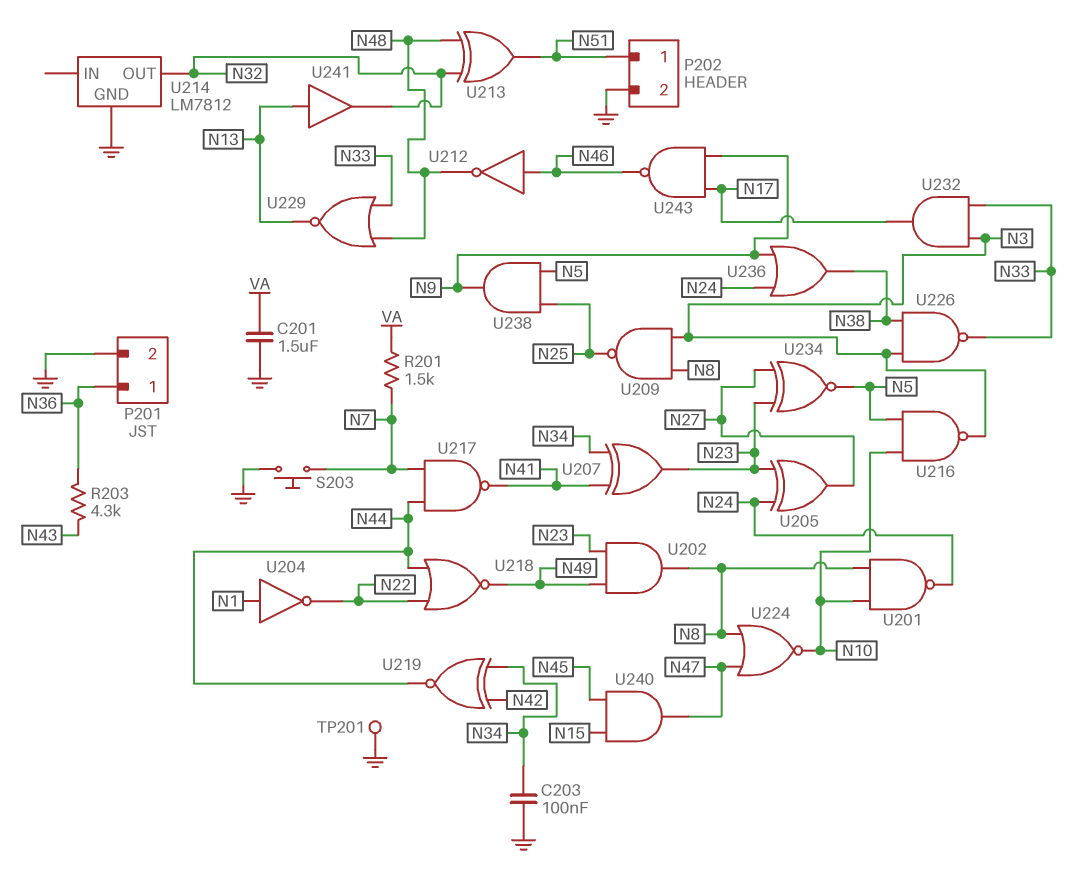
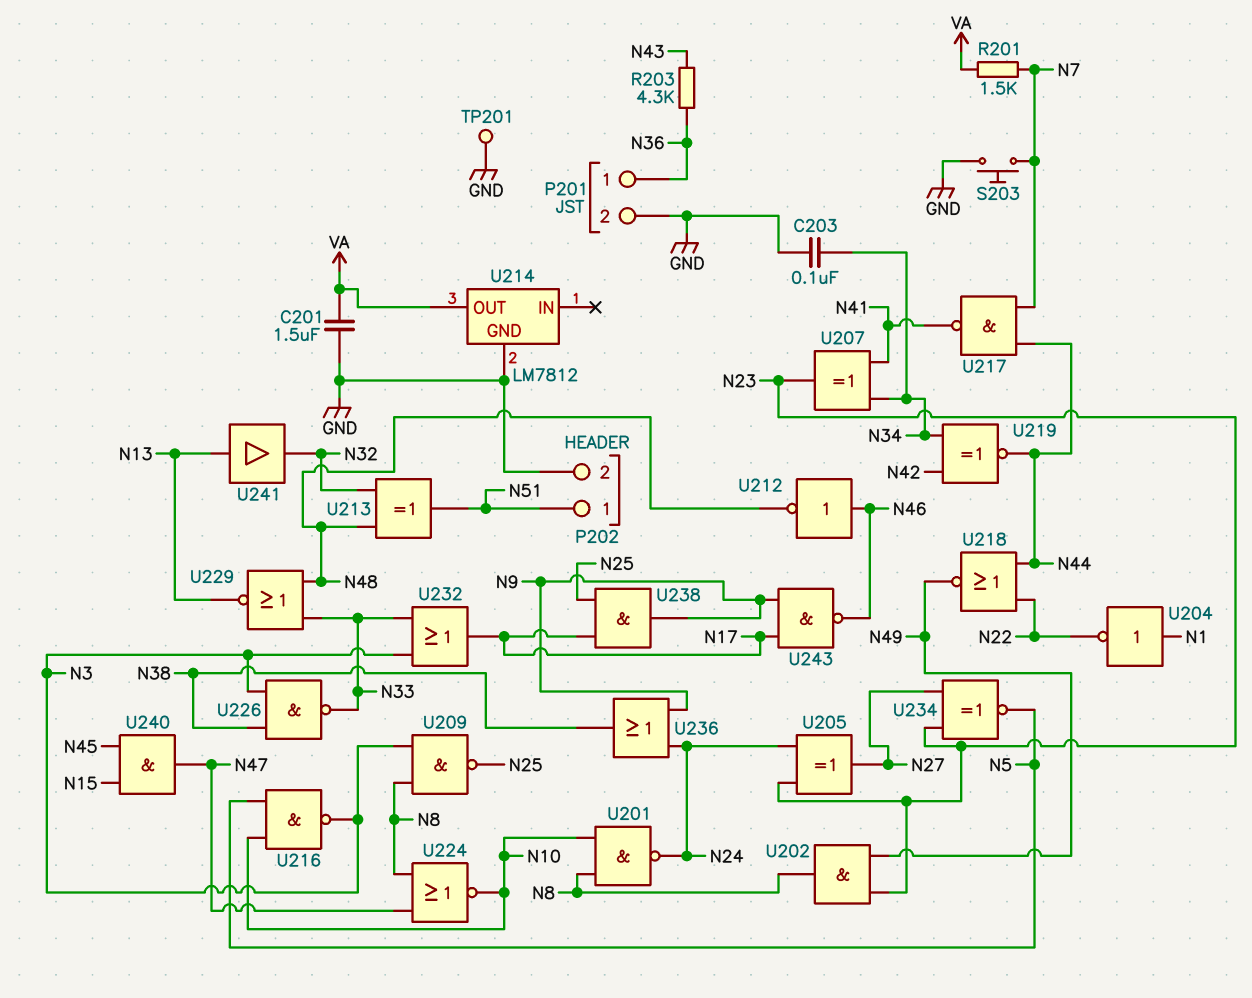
U214 pin OUT: N32 -> VA
U232: AND (in N3, in N33, out N17) -> OR (in N3, in N33, out N17)
U238: AND (in N5, in N25, out N9) -> AND (in N17, in N25, out N9)

